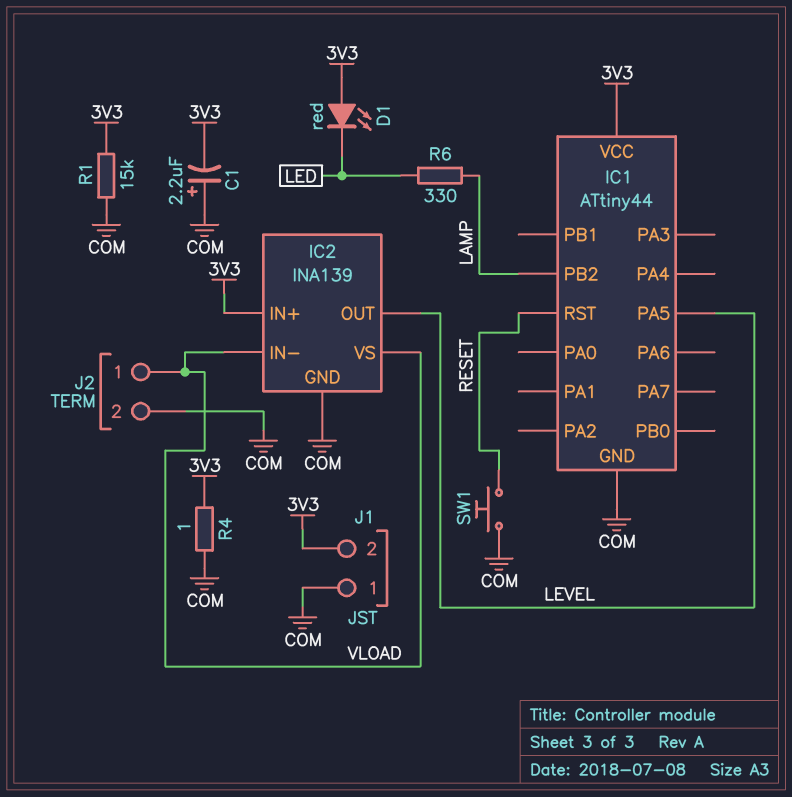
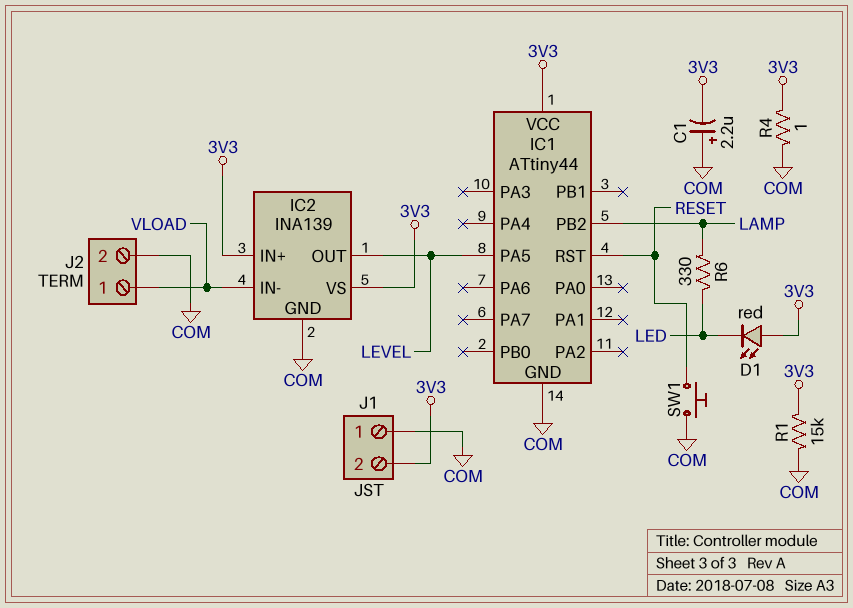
IC2 pin VS: VLOAD -> 3V3

